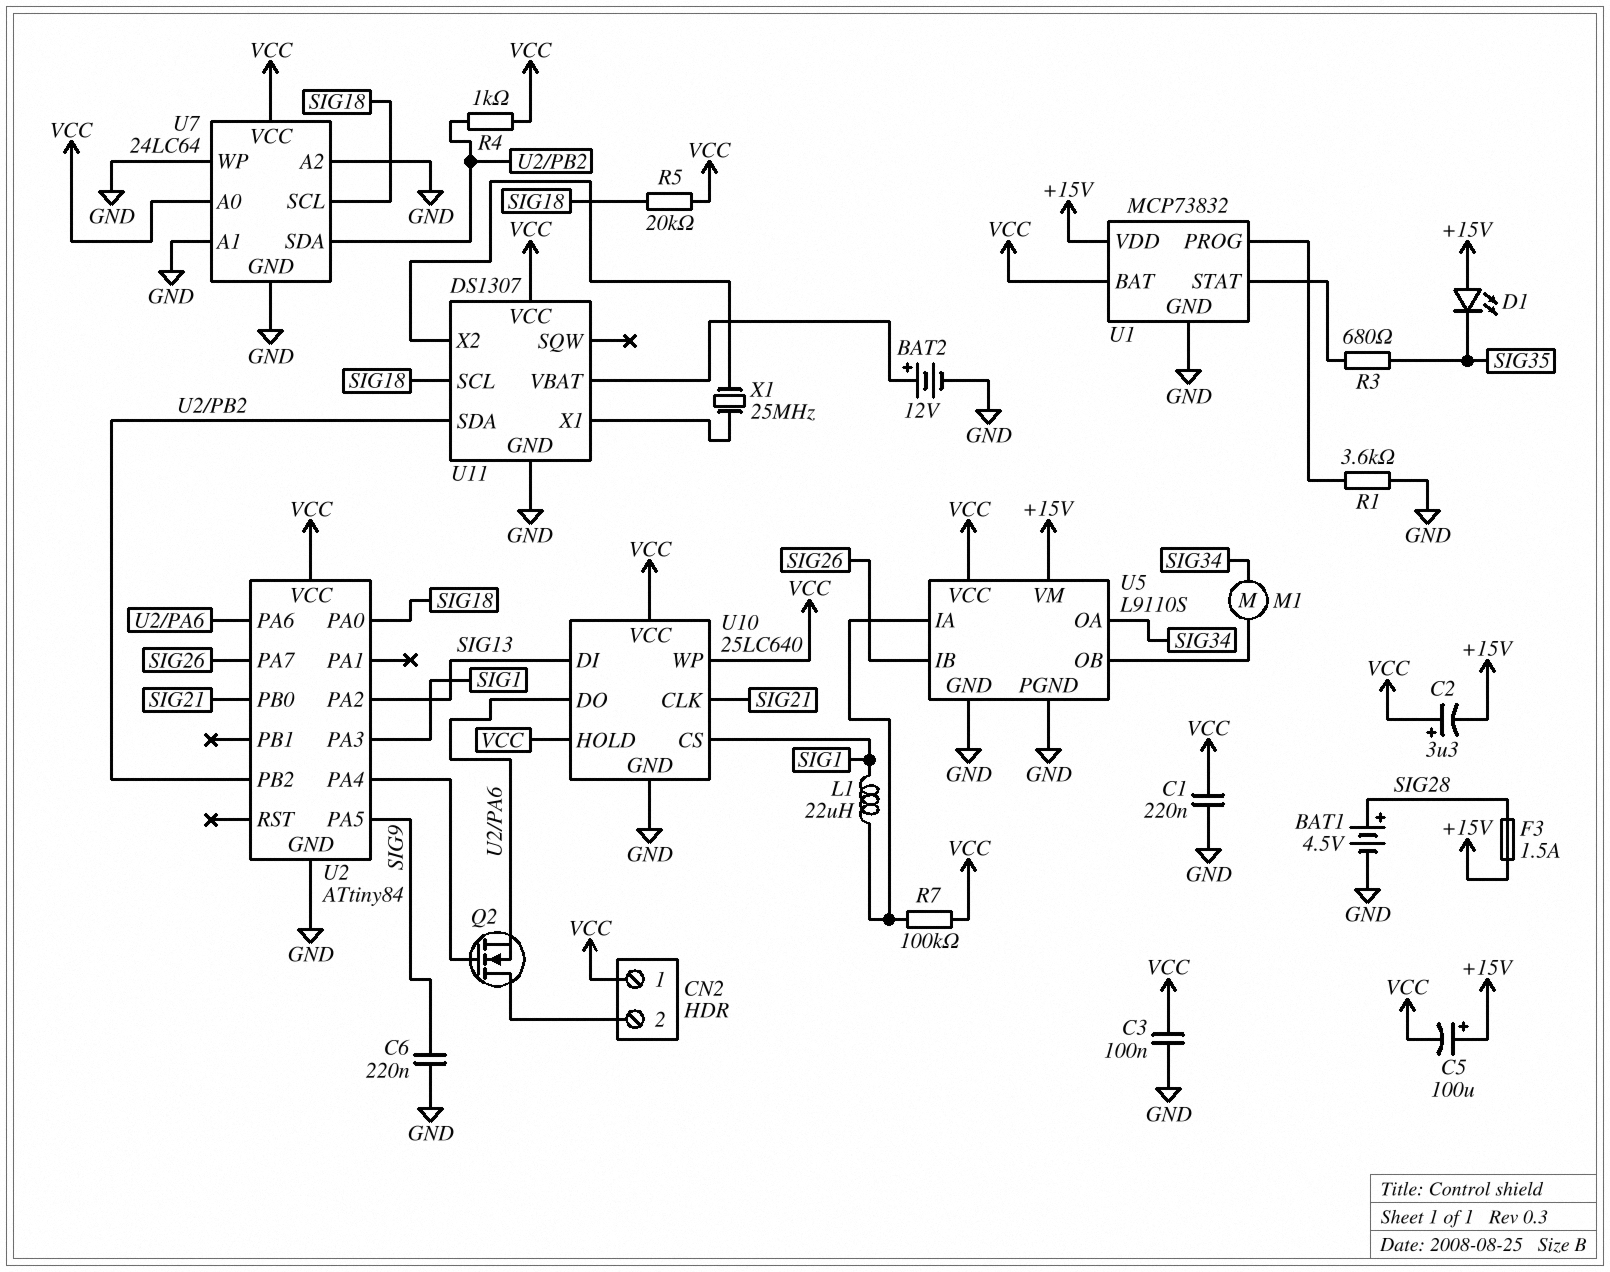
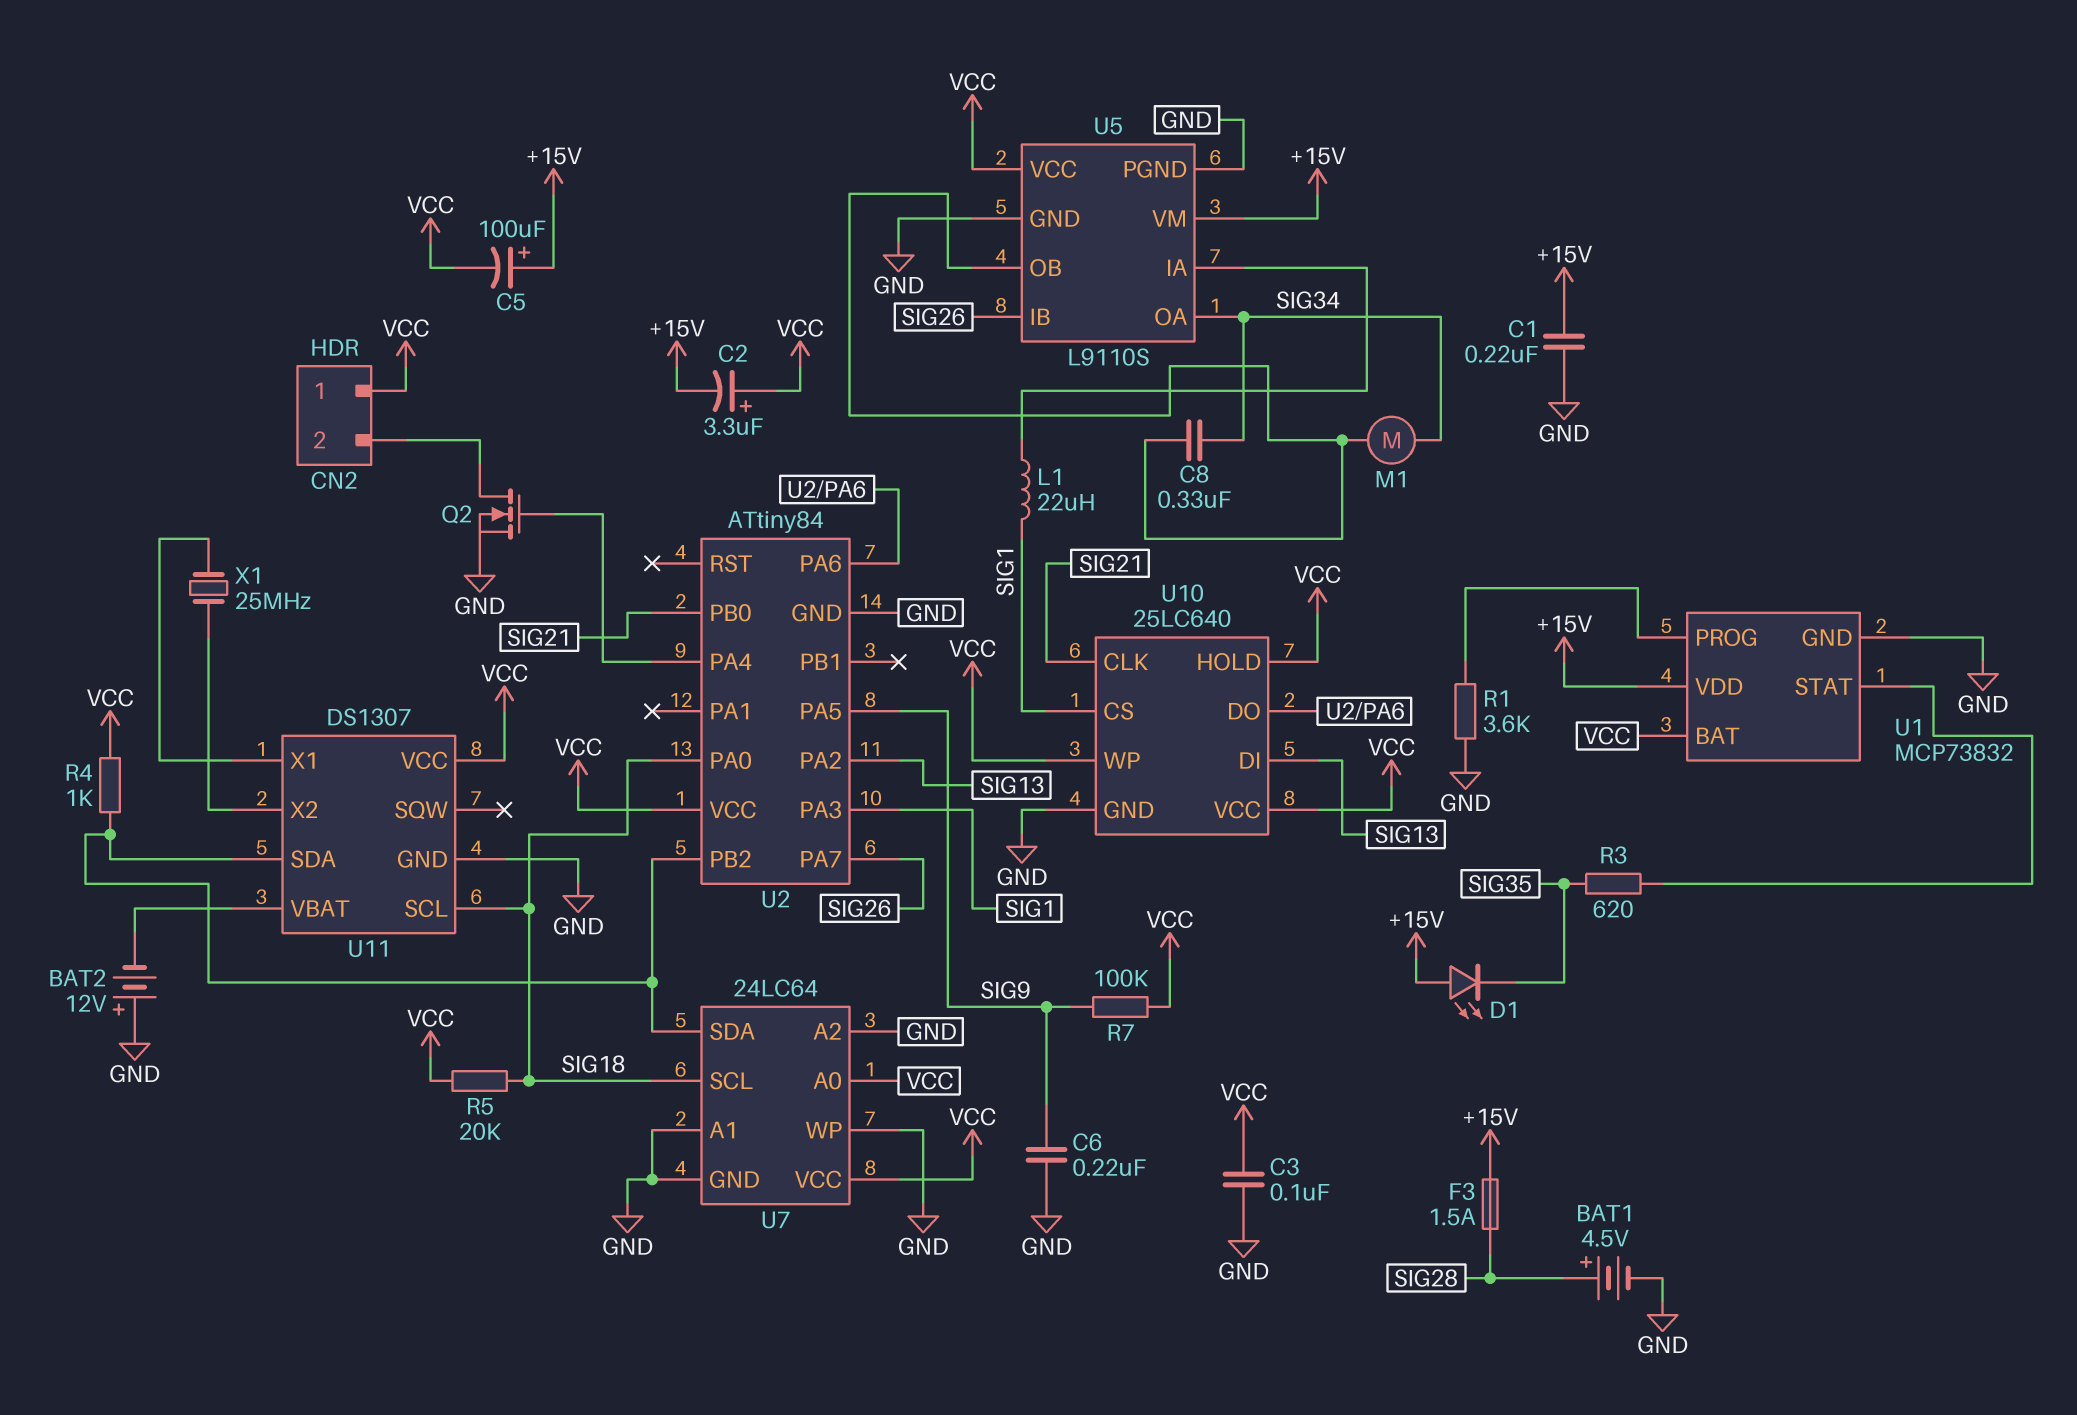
BAT2: 12V (plus U11/VBAT, minus GND) -> 12V (plus GND, minus U11/VBAT)
C1: 220nF (GND, VCC) -> 220nF (+15V, GND)
C8: none -> 330nF (SIG34, U5/OB)
Q2: NMOS (G U2/PA4, D CN2/2, S U2/PA6) -> NMOS (G U2/PA4, D CN2/2, S GND)
R3: 680 (SIG35, U1/STAT) -> 620 (SIG35, U1/STAT)
R7: 100k (U5/IA, VCC) -> 100k (SIG9, VCC)

